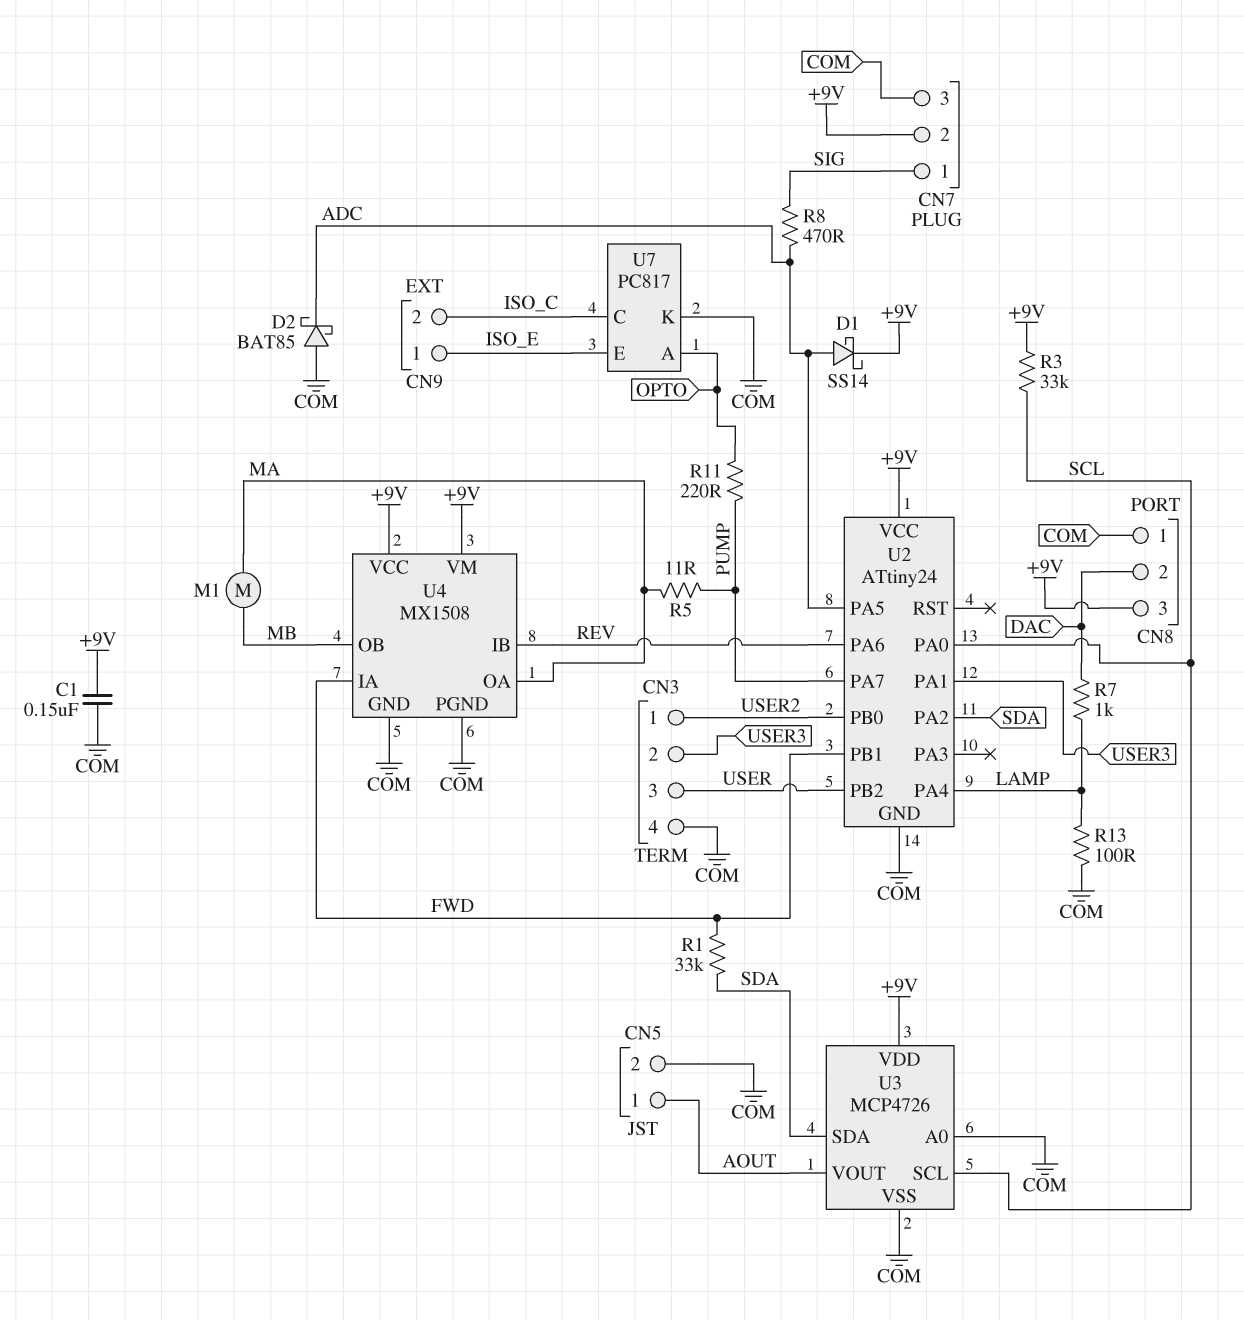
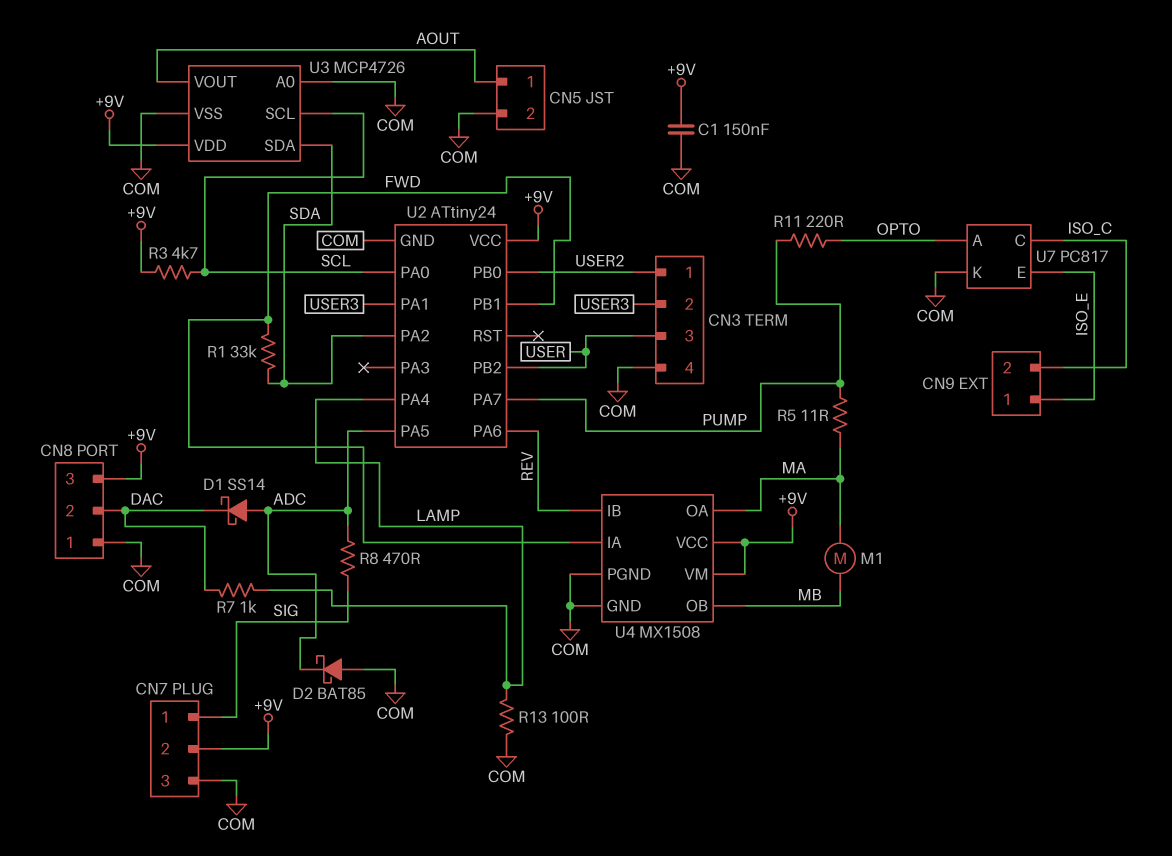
D1: schottky SS14 (A ADC, K +9V) -> schottky SS14 (A ADC, K DAC)
R3: 33k (+9V, SCL) -> 4.7k (+9V, SCL)

